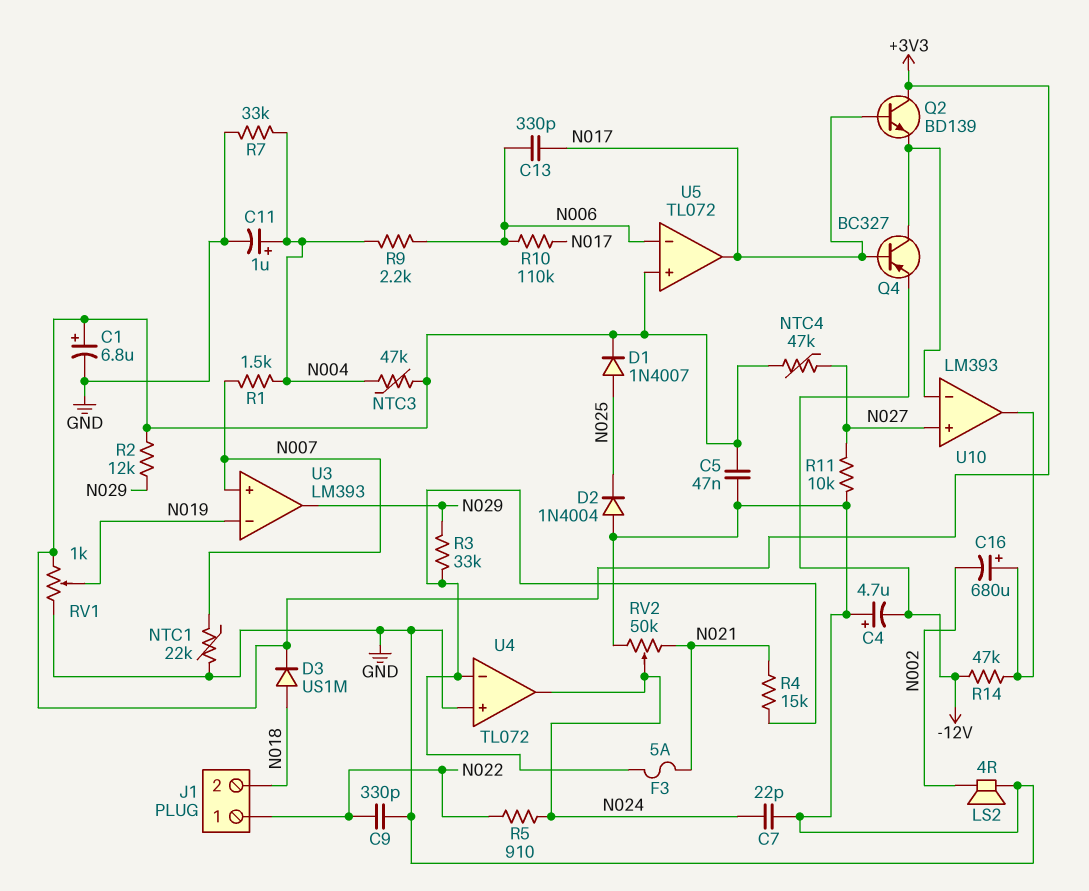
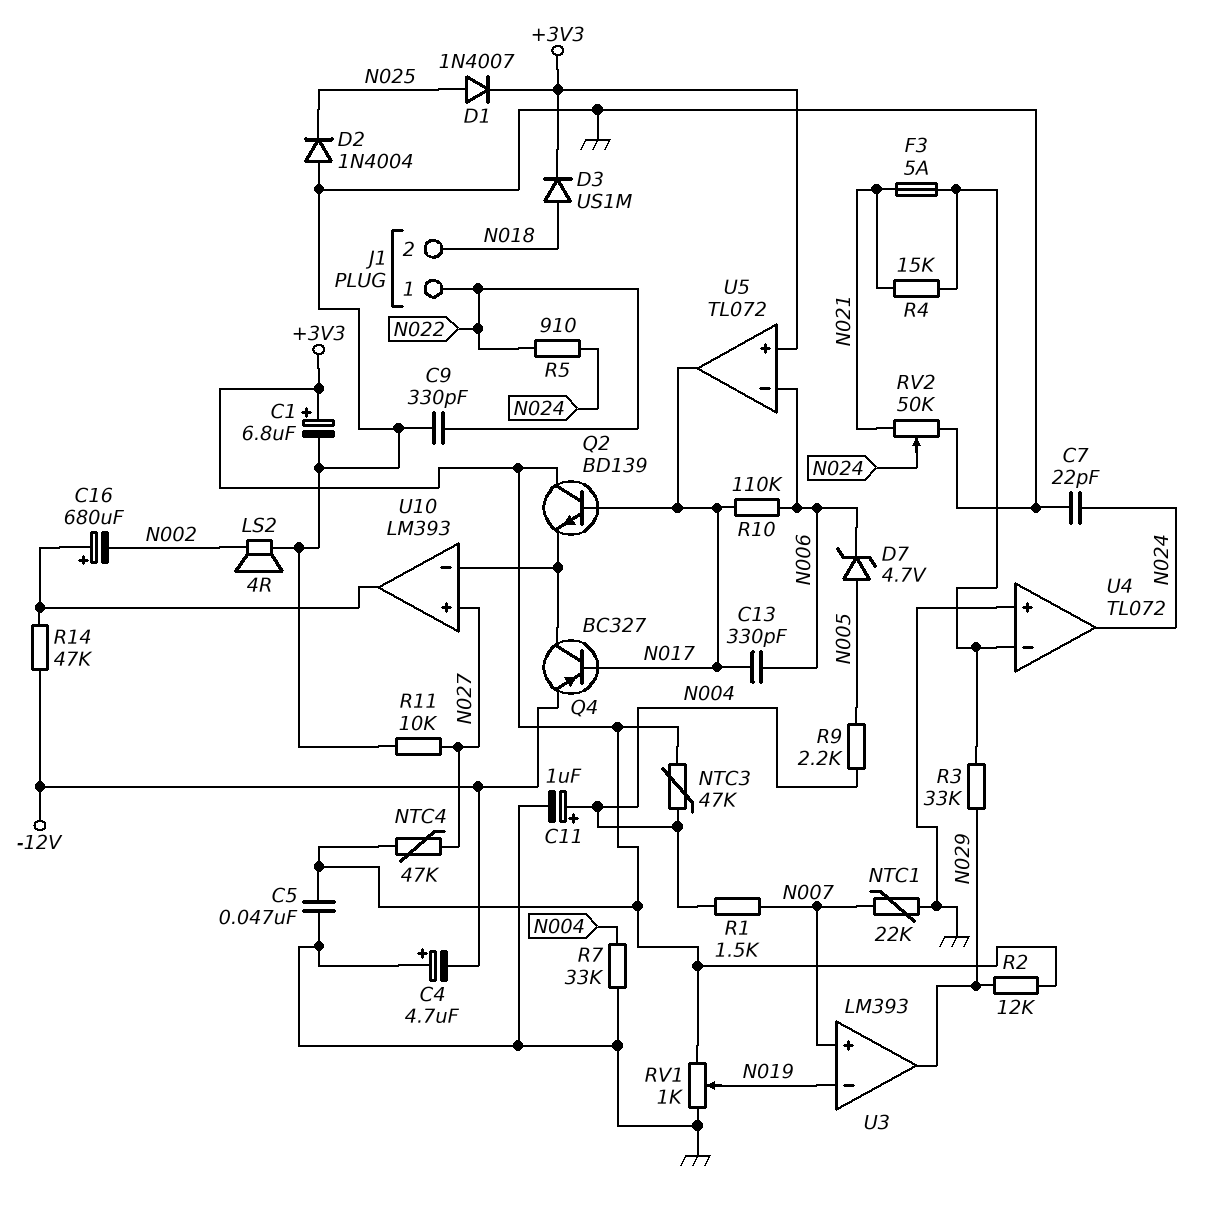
D7: none -> zener 4.7V (A N005, K N006)
R9: 2.2k (N004, N006) -> 2.2k (N004, N005)

